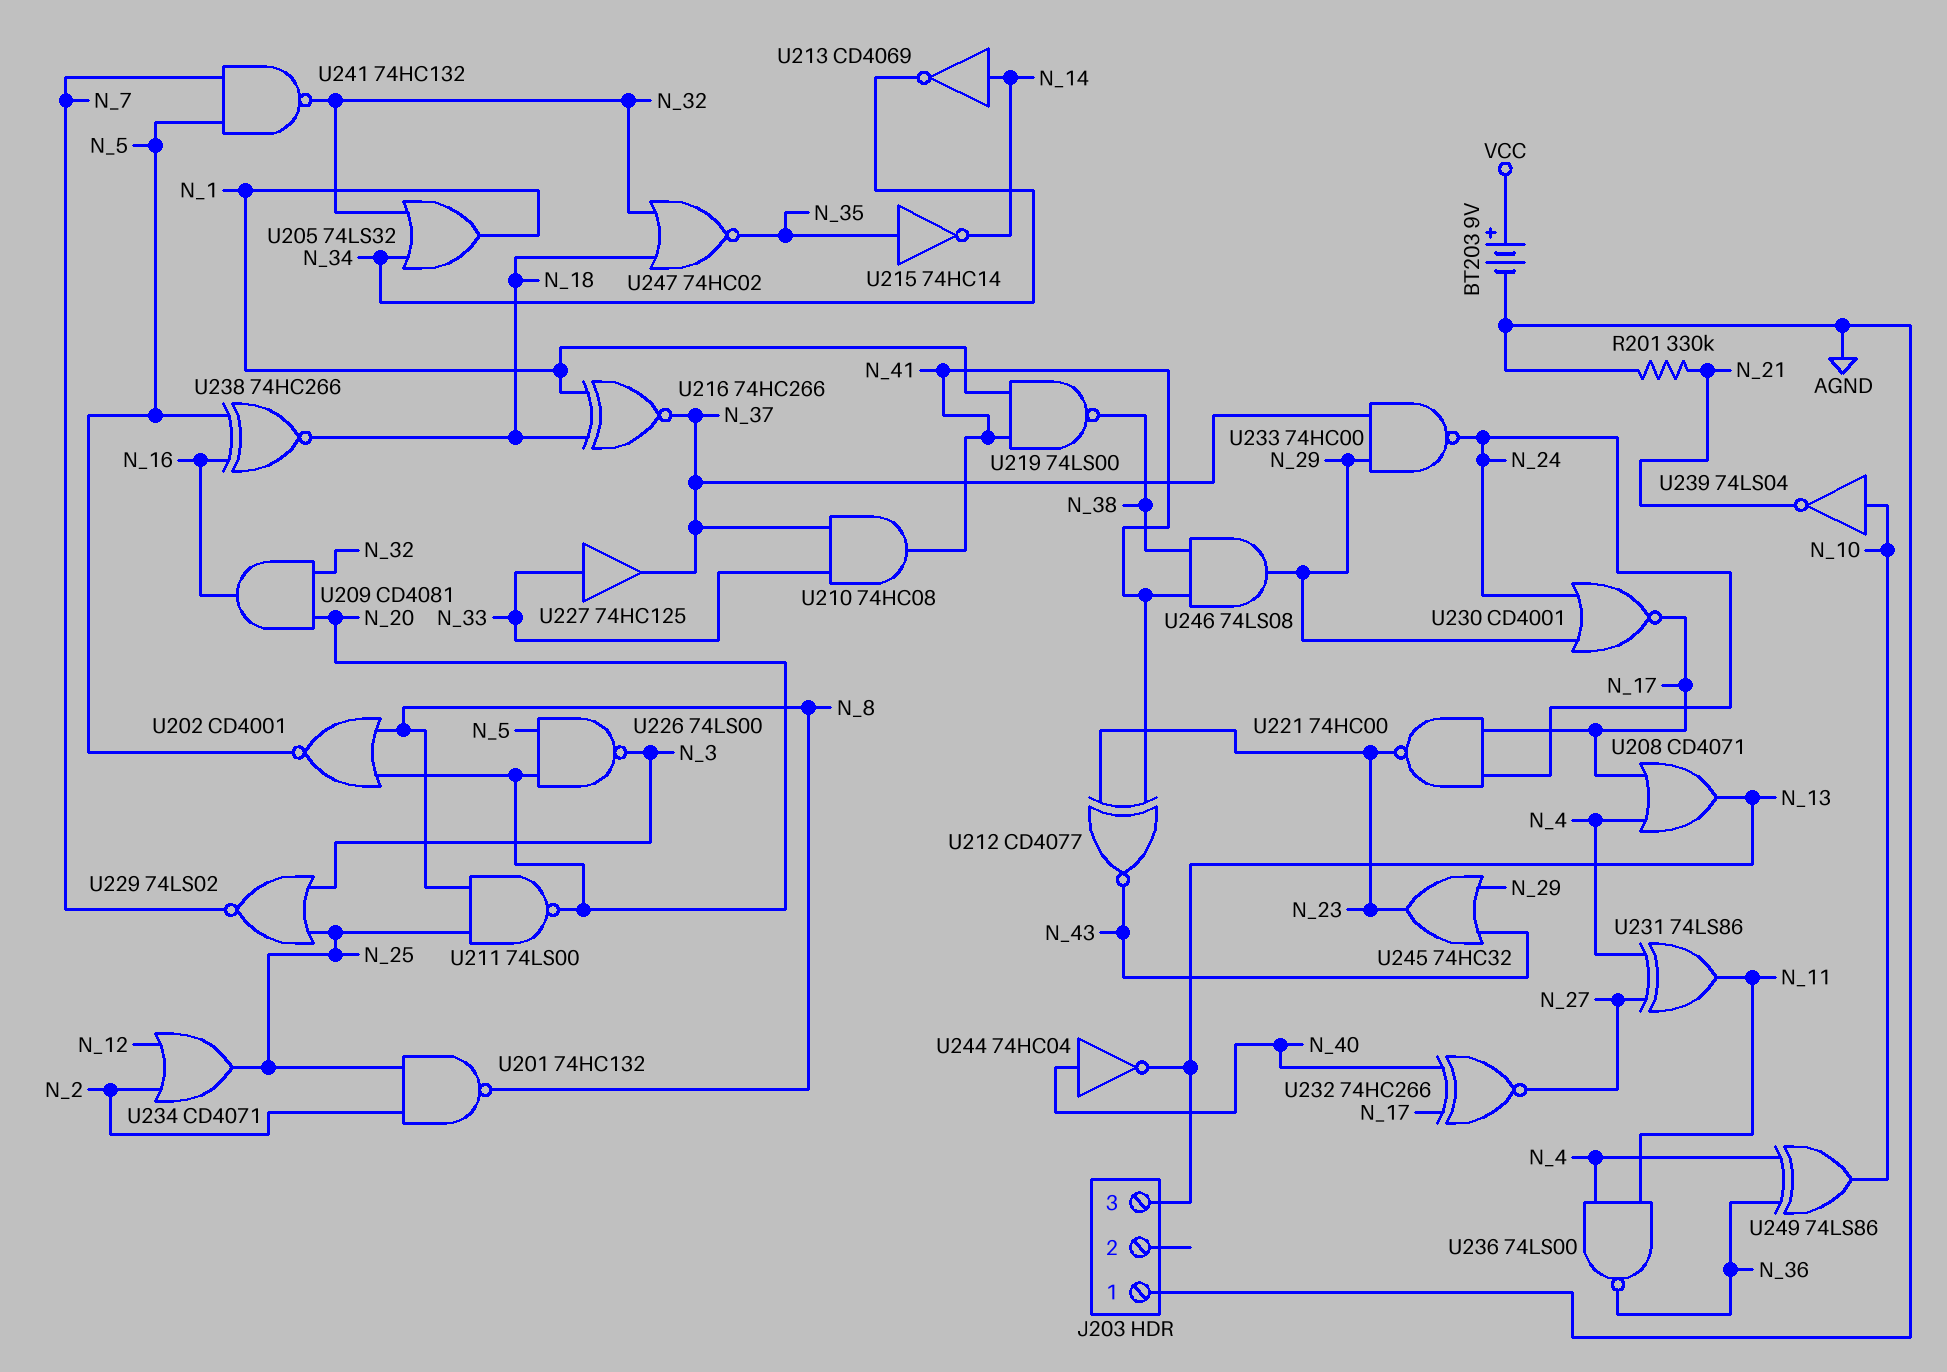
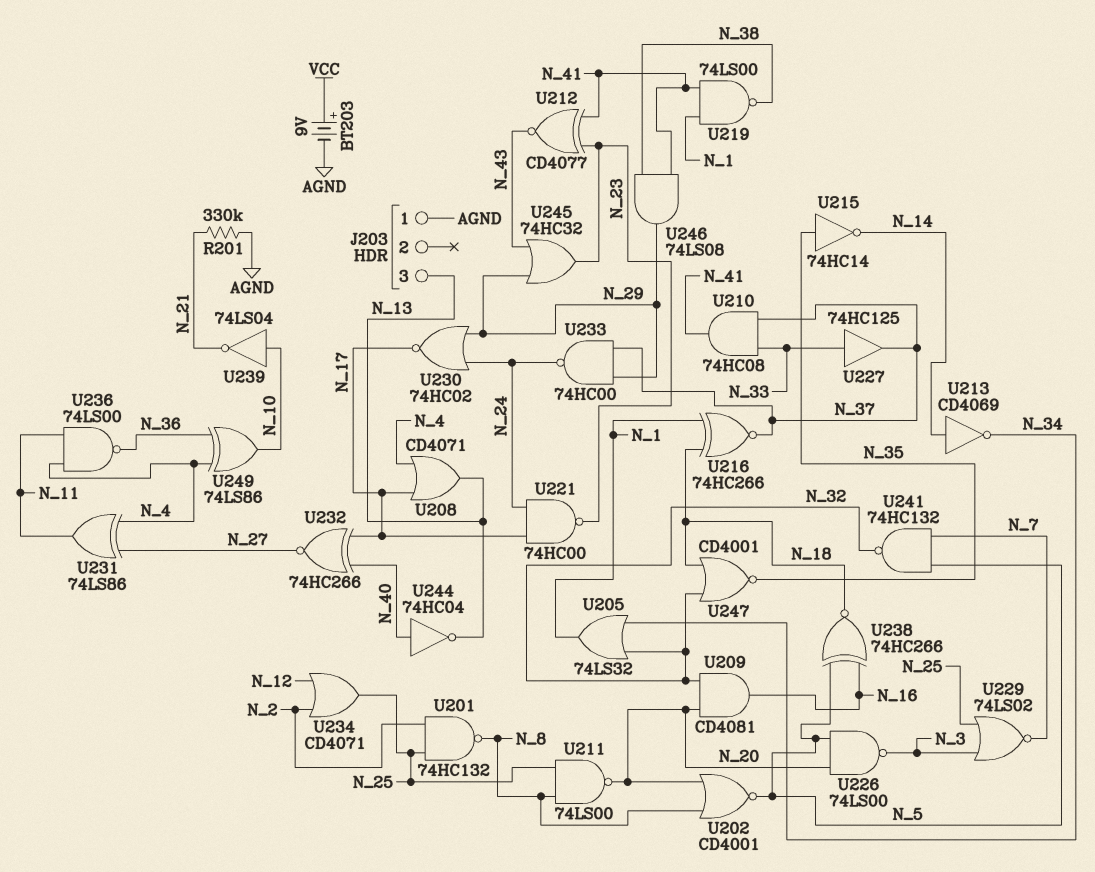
U230: NOR CD4001 (in N_24, in N_29, out N_17) -> NOR 74HC02 (in N_24, in N_29, out N_17)
U247: NOR 74HC02 (in N_18, in N_32, out N_35) -> NOR CD4001 (in N_18, in N_32, out N_35)

